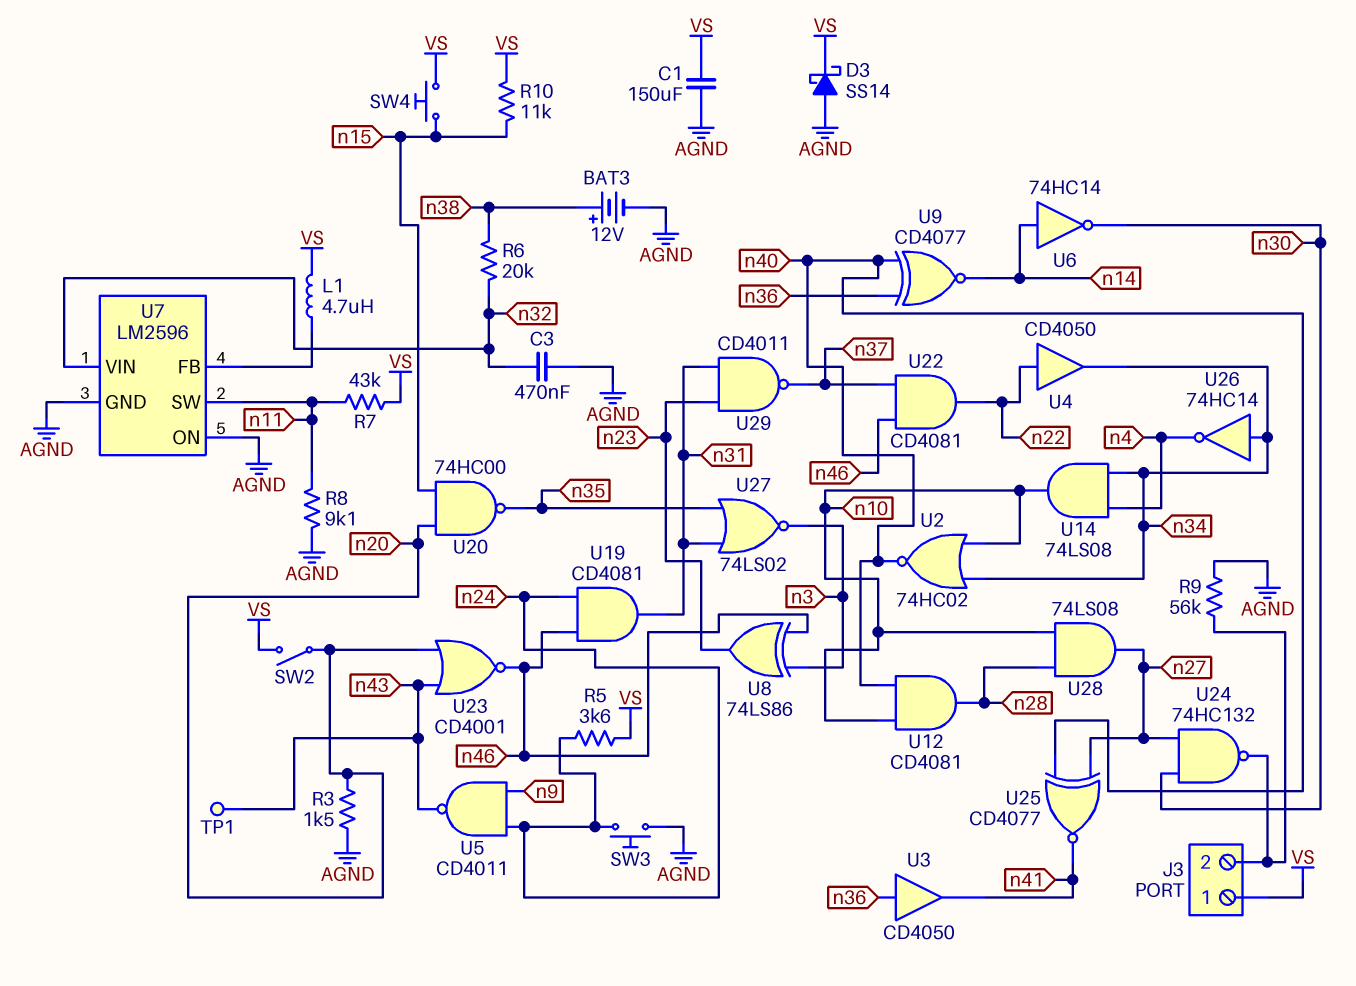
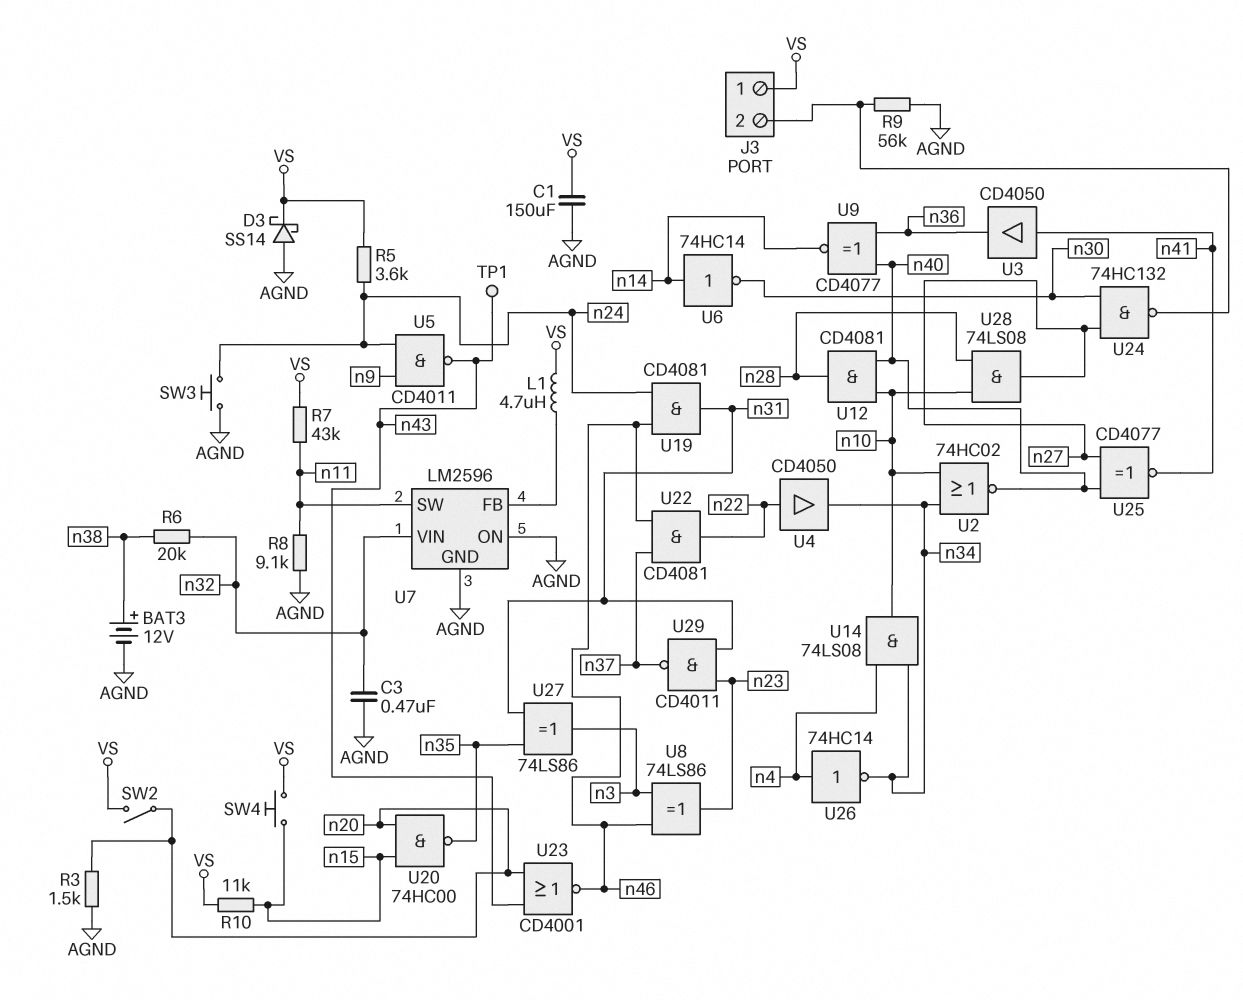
U3: buffer CD4050 (in n36, out n41) -> buffer CD4050 (in n41, out n36)
U26: NOT 74HC14 (in n34, out n4) -> NOT 74HC14 (in n4, out n34)
U27: NOR 74LS02 (in n31, in n35, out n3) -> XOR 74LS86 (in n31, in n35, out n3)

